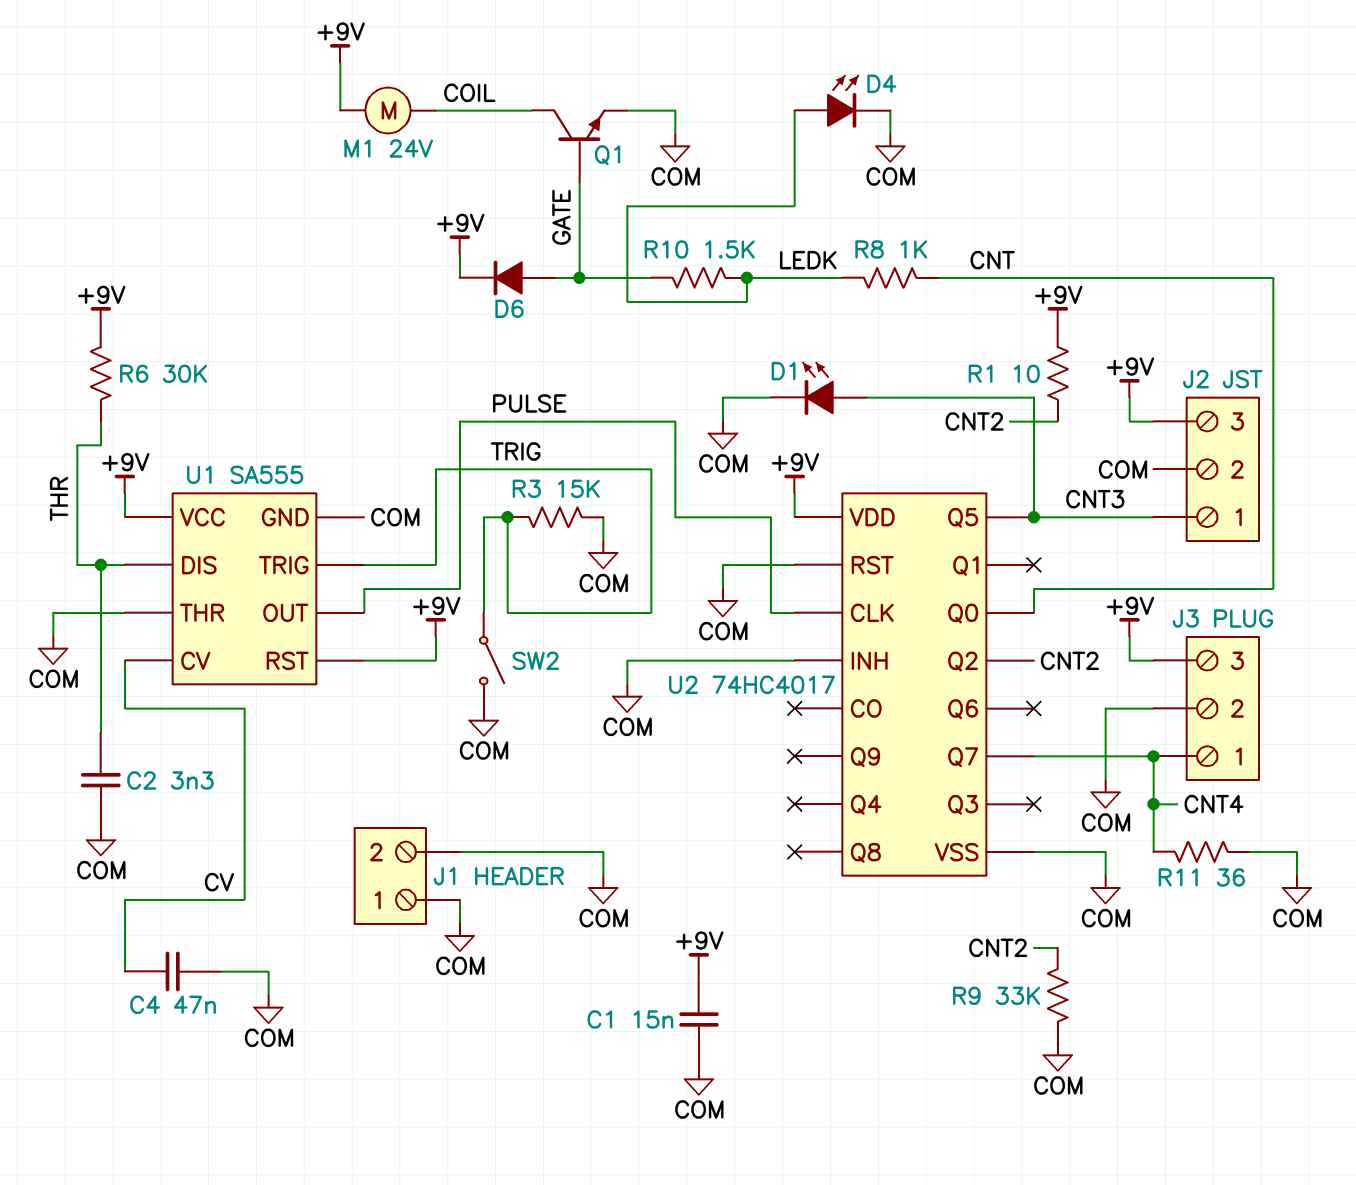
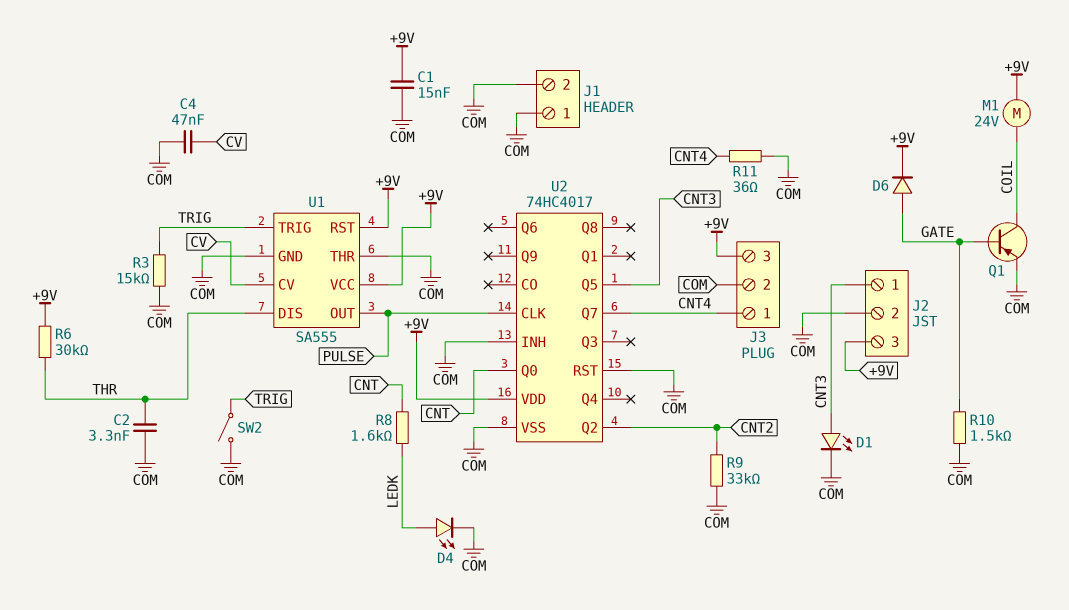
Q1: NPN (B GATE, C COIL, E COM) -> PNP (B GATE, C COIL, E COM)
R1: 10 (+9V, CNT2) -> none
R8: 1k (CNT, LEDK) -> 1.6k (CNT, LEDK)
R10: 1.5k (GATE, LEDK) -> 1.5k (COM, GATE)

